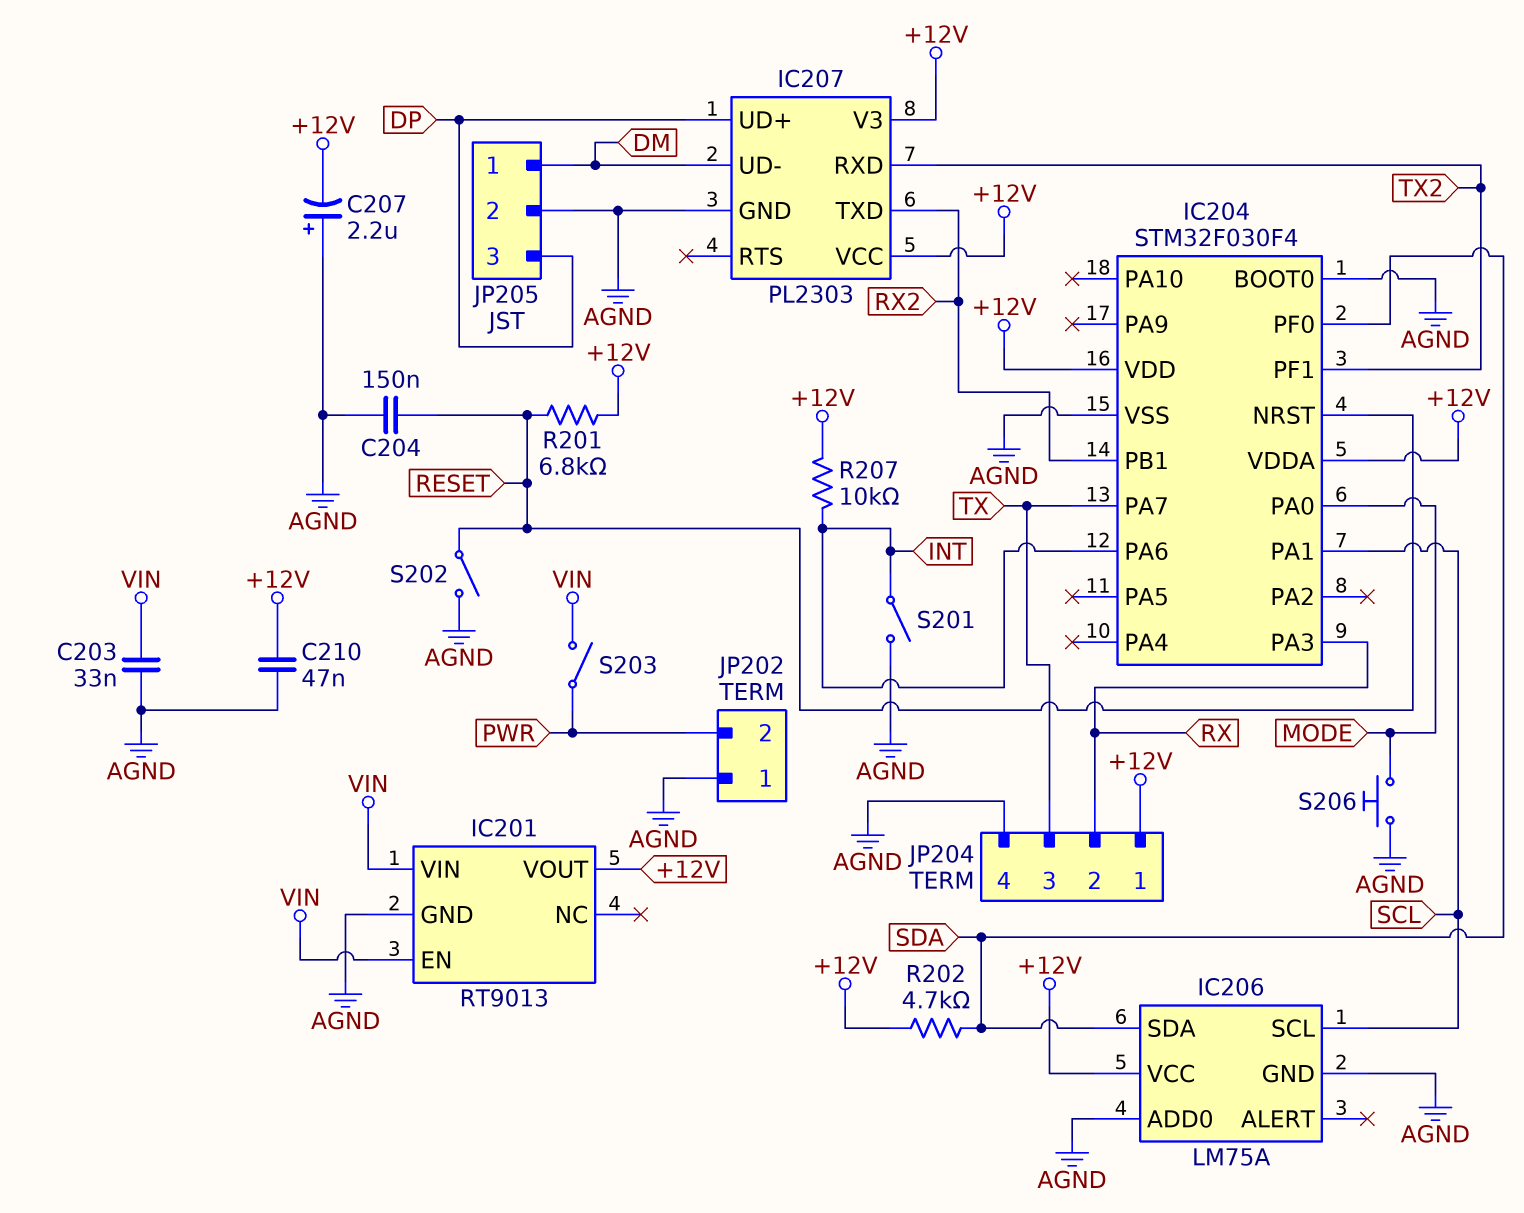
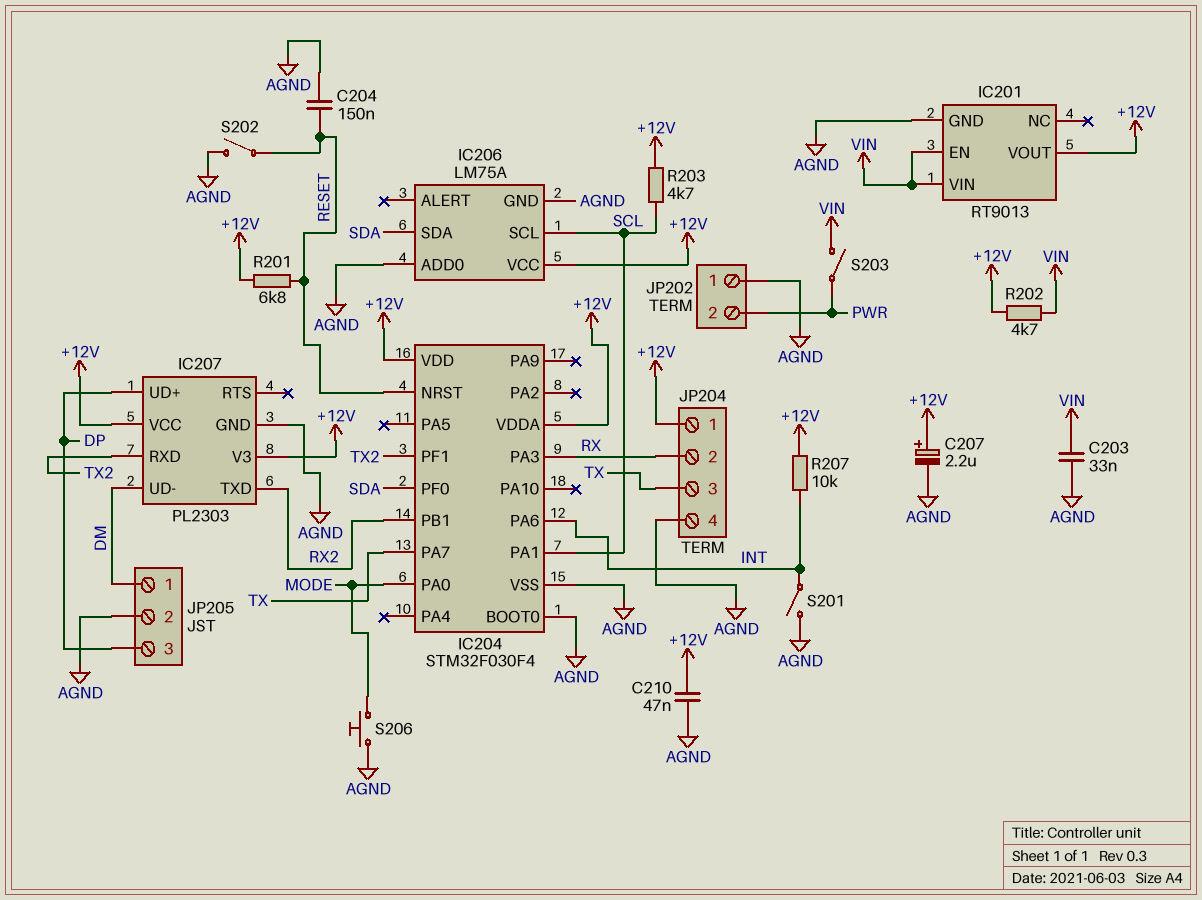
C207: 2.2uF (plus AGND, minus +12V) -> 2.2uF (plus +12V, minus AGND)
R202: 4.7k (+12V, SDA) -> 4.7k (+12V, VIN)
R203: none -> 4.7k (+12V, SCL)

